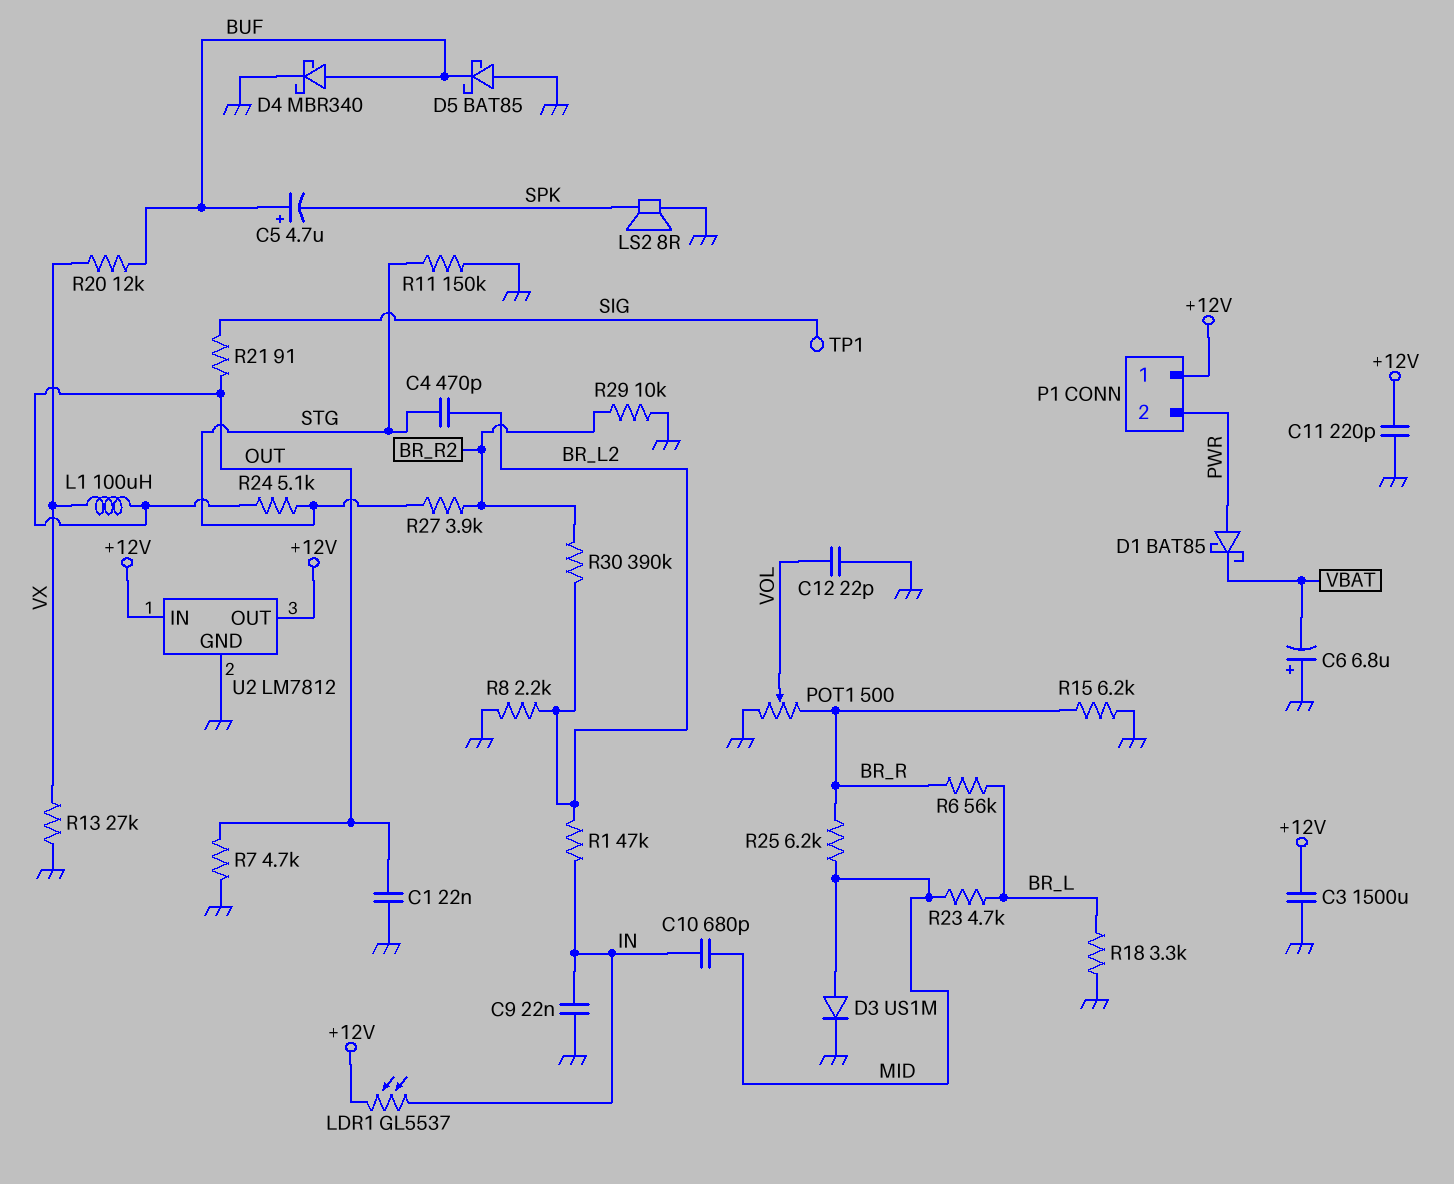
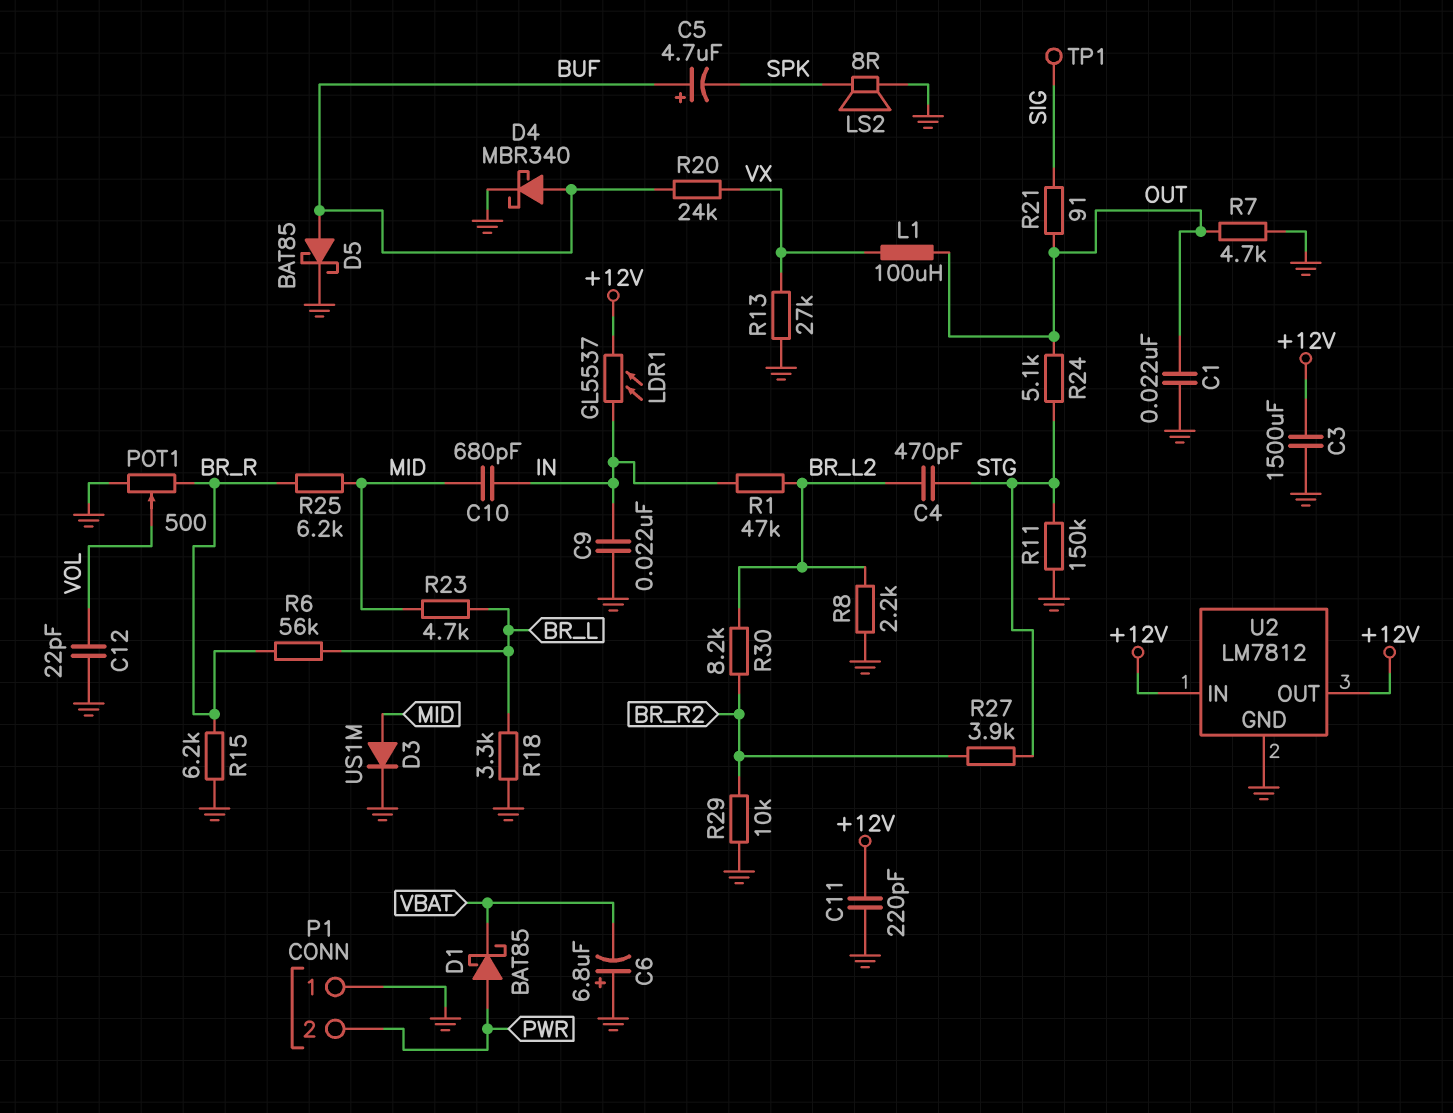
D5: schottky BAT85 (A GND, K BUF) -> schottky BAT85 (A BUF, K GND)
P1 pin 1: +12V -> GND
R20: 12k (BUF, VX) -> 24k (BUF, VX)
R30: 390k (BR_L2, BR_R2) -> 8.2k (BR_L2, BR_R2)

